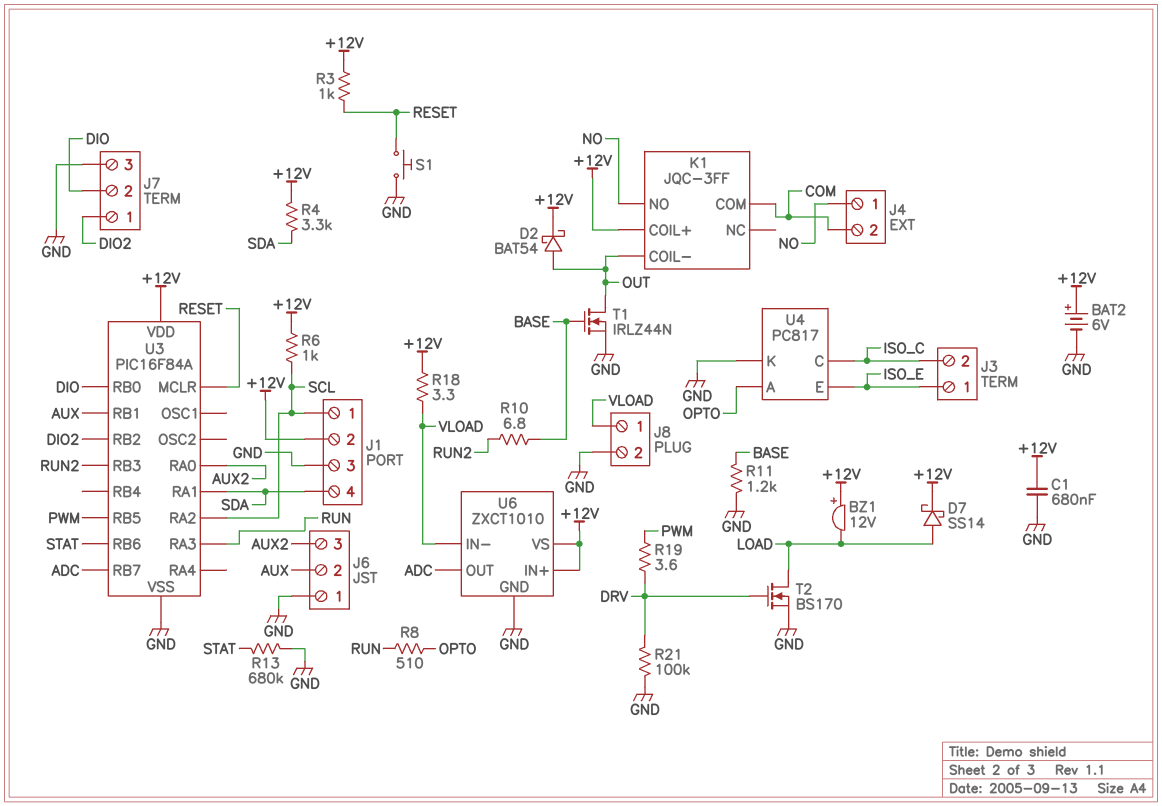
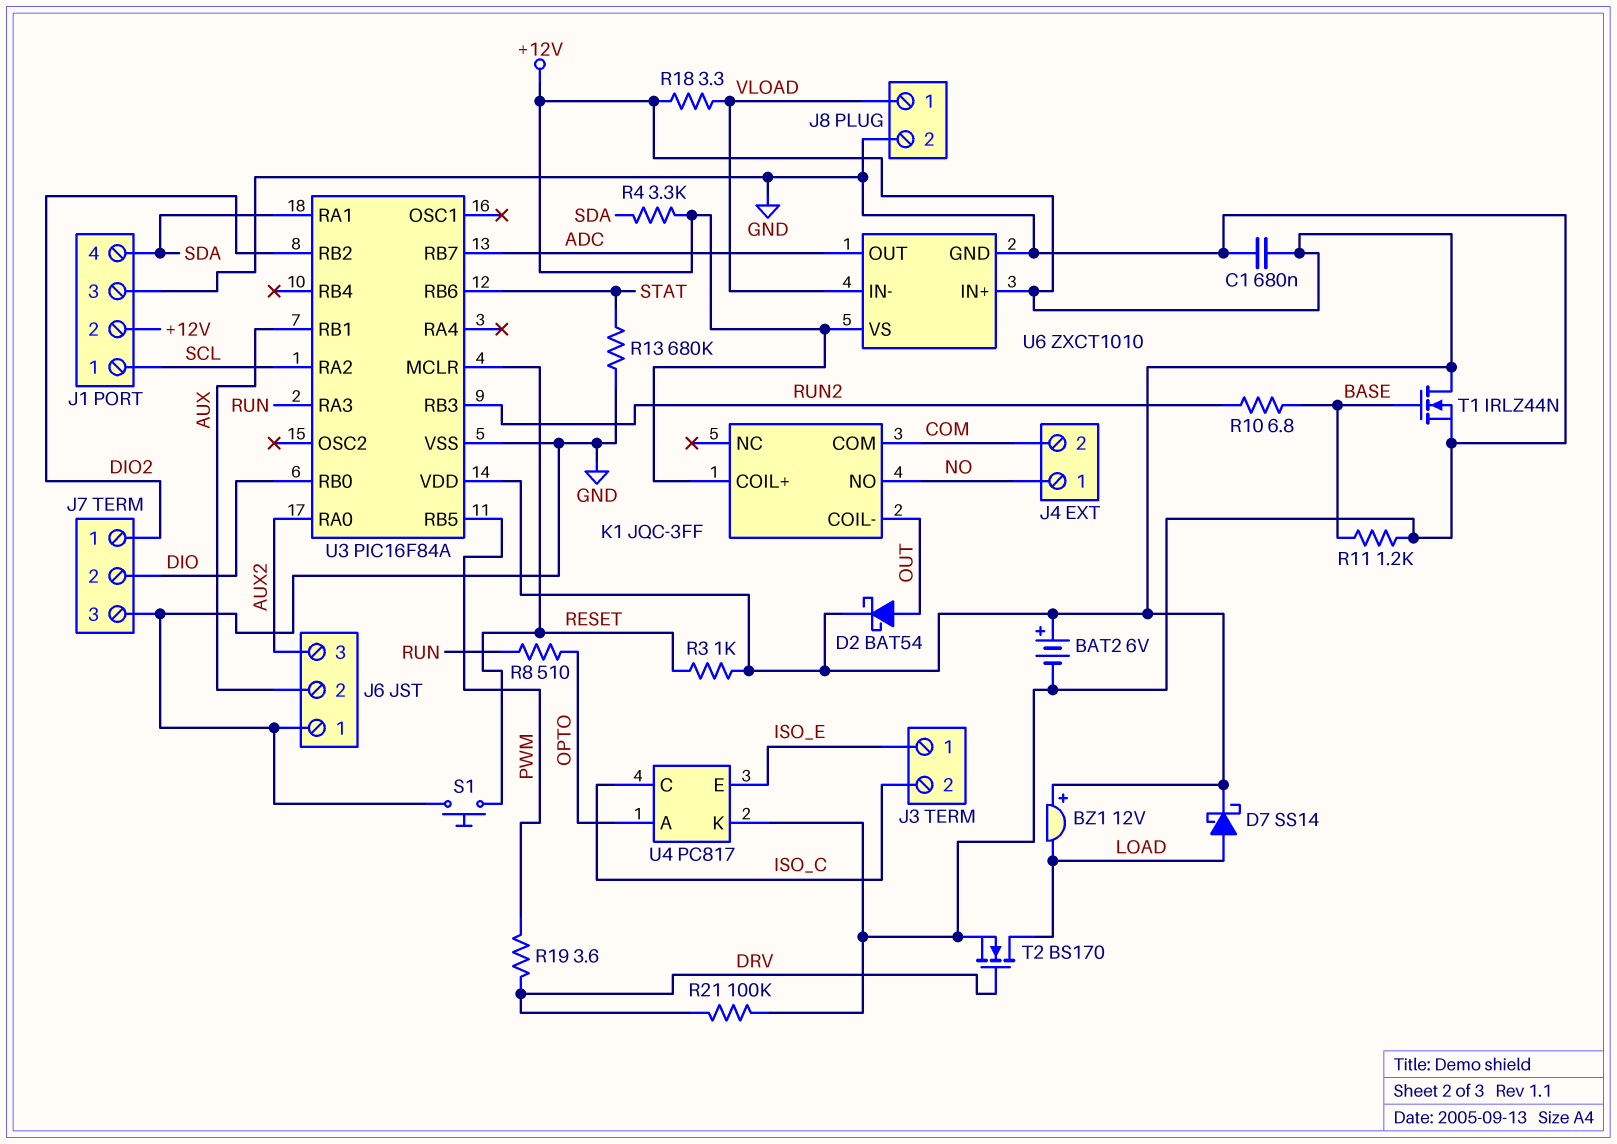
R6: 1k (+12V, SCL) -> none
T1: NMOS IRLZ44N (G BASE, D OUT, S GND) -> NMOS IRLZ44N (G BASE, D +12V, S GND)

